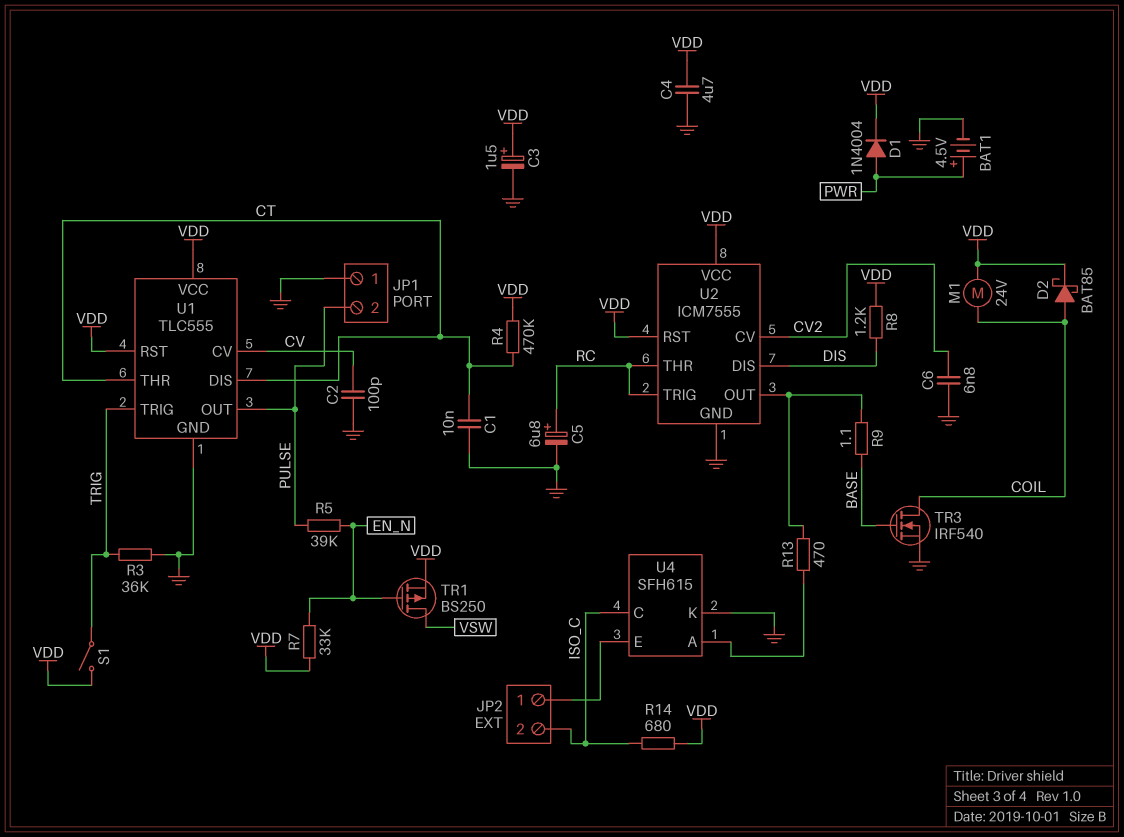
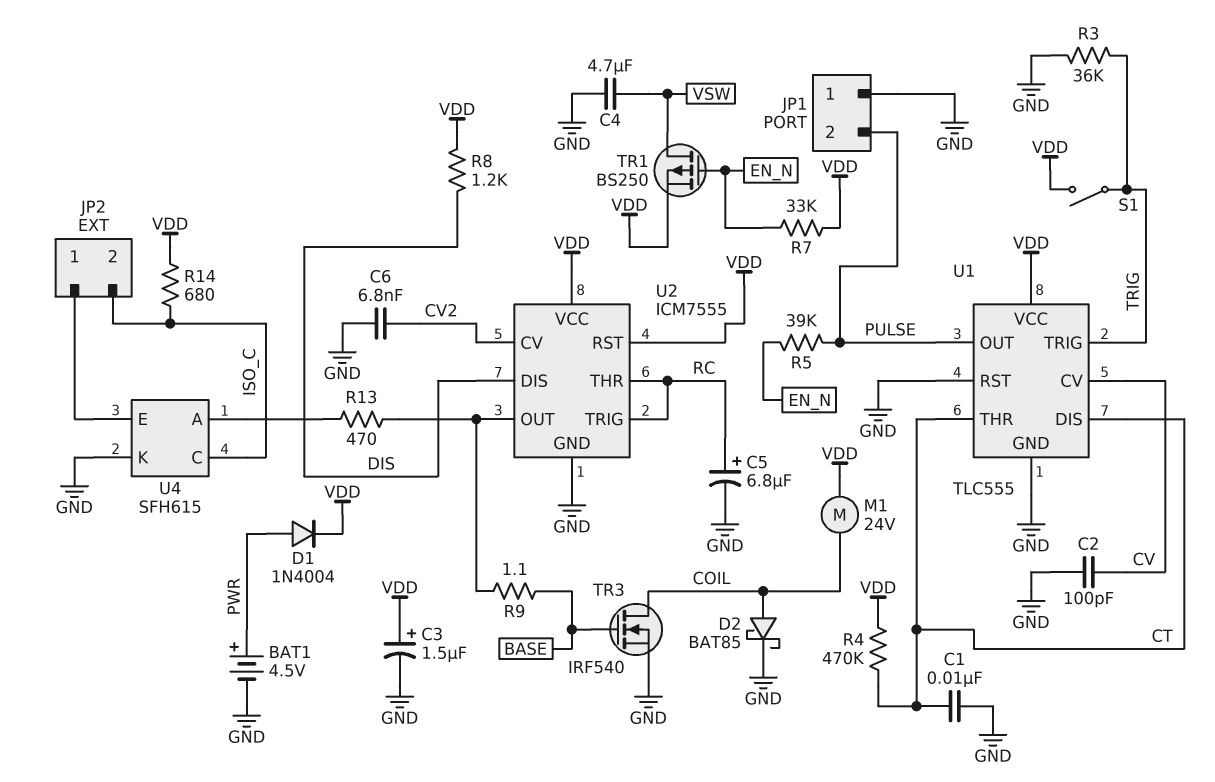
C4: 4.7uF (GND, VDD) -> 4.7uF (GND, VSW)
D2: schottky BAT85 (A COIL, K VDD) -> schottky BAT85 (A COIL, K GND)
U1 pin RST: VDD -> GND

